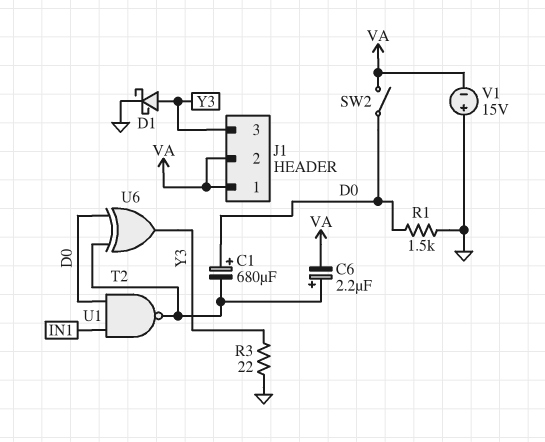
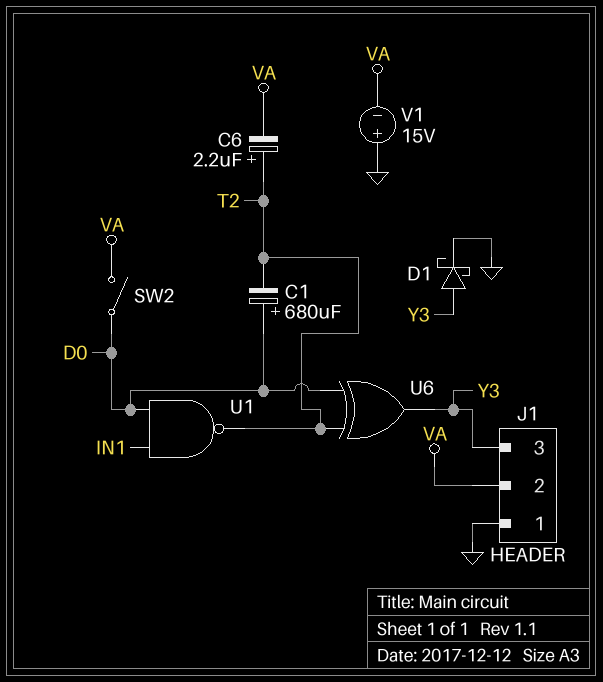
J1 pin 1: VA -> GND
R1: 1.5k (D0, GND) -> none
R3: 22 (GND, Y3) -> none

